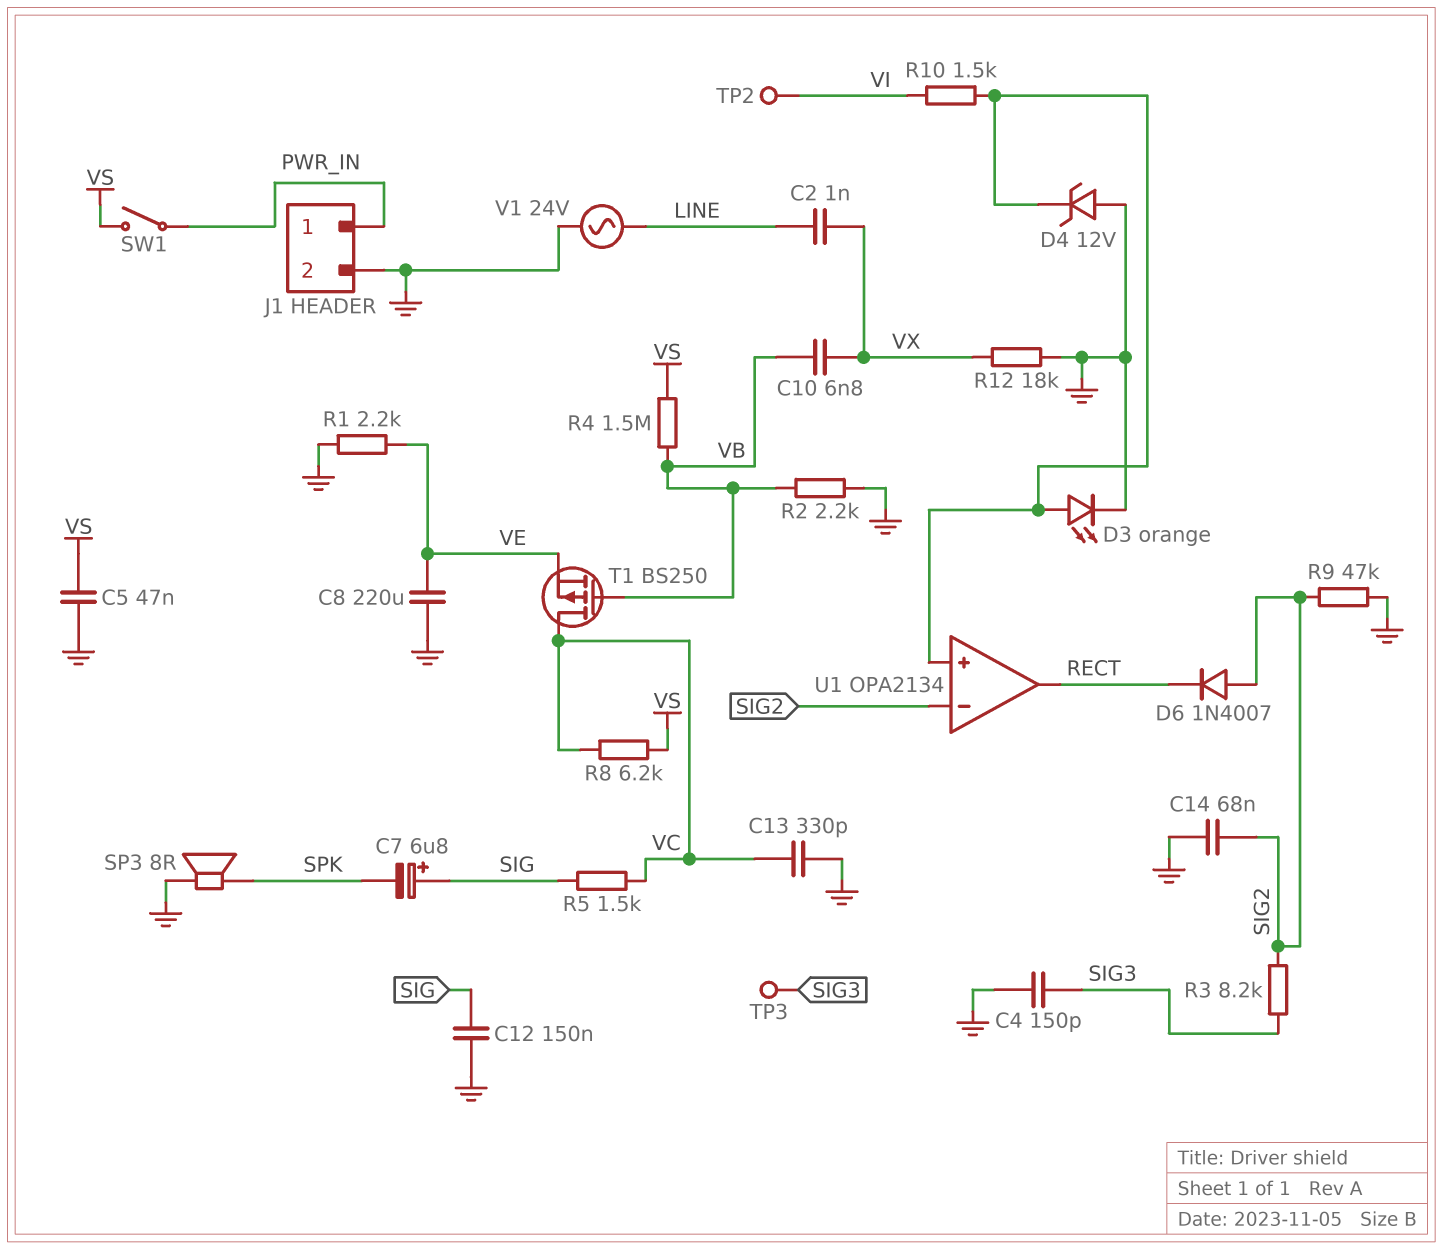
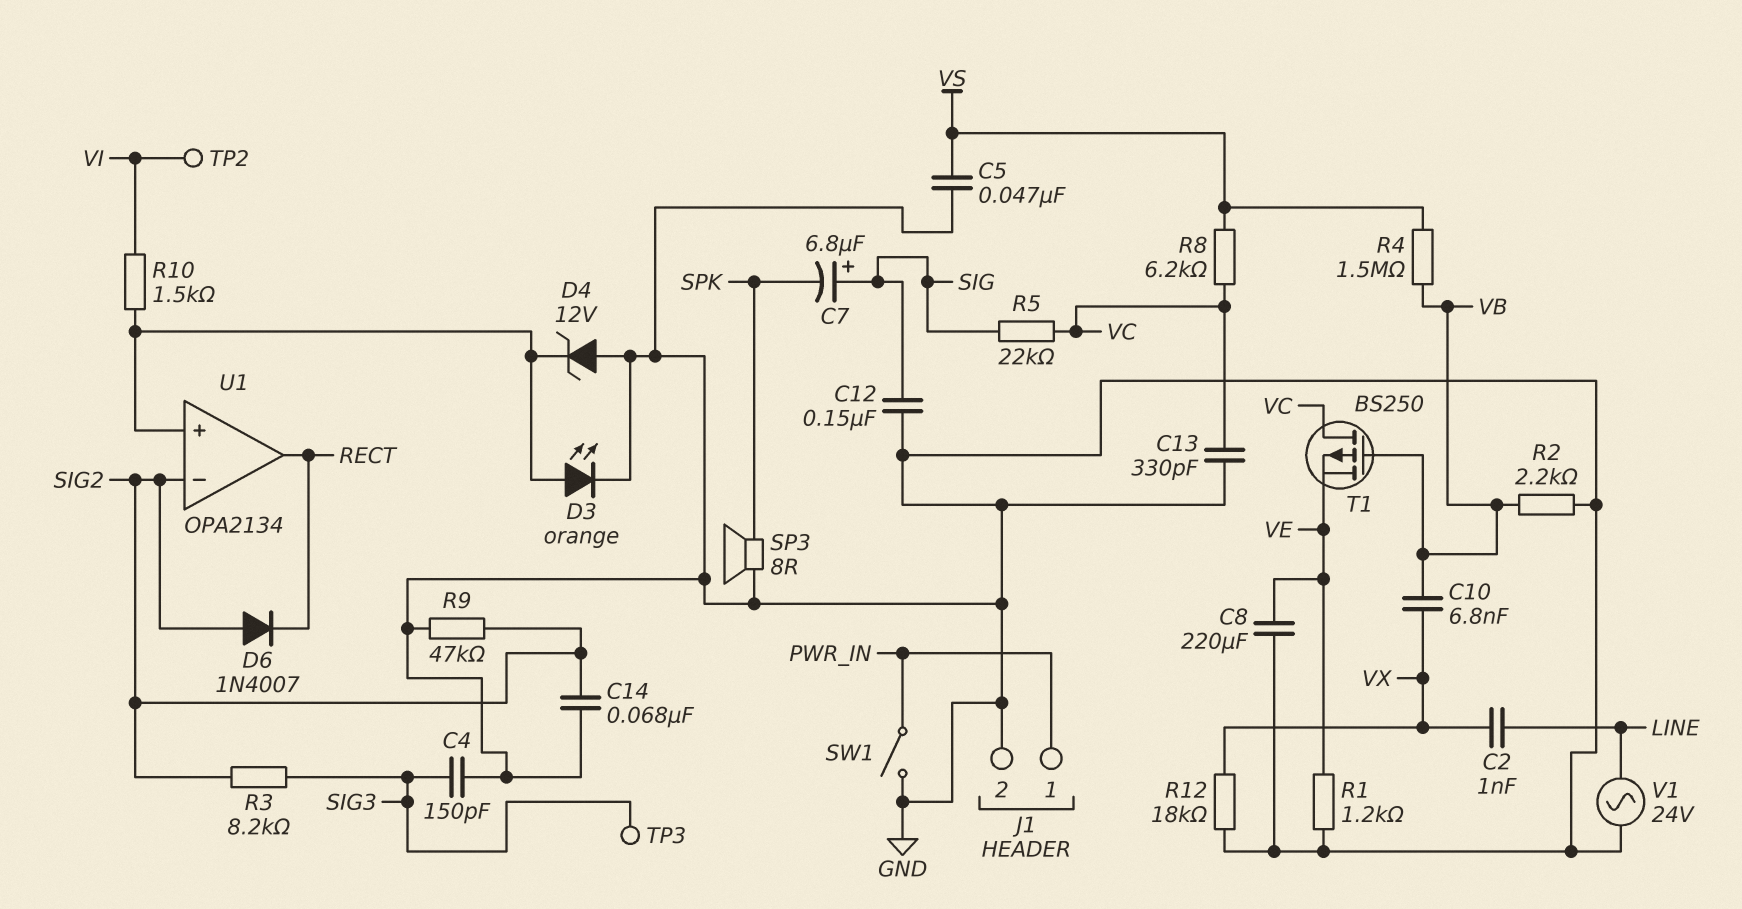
R1: 2.2k (GND, VE) -> 1.2k (GND, VE)
R5: 1.5k (SIG, VC) -> 22k (SIG, VC)
SW1: switch (PWR_IN, VS) -> switch (GND, PWR_IN)

